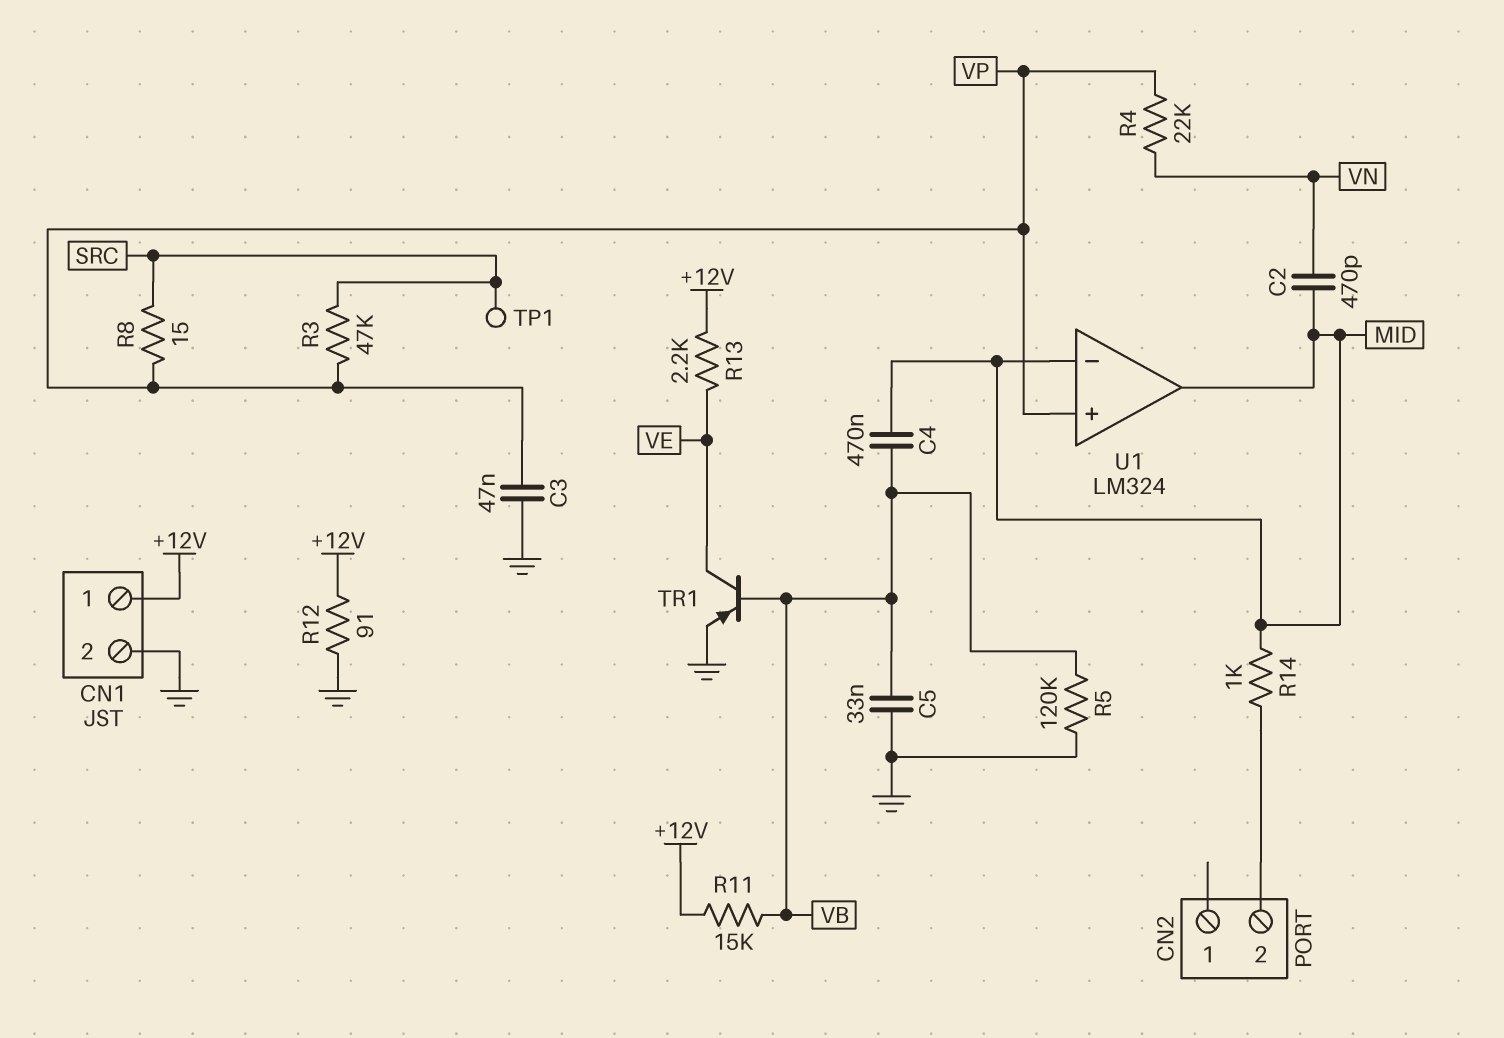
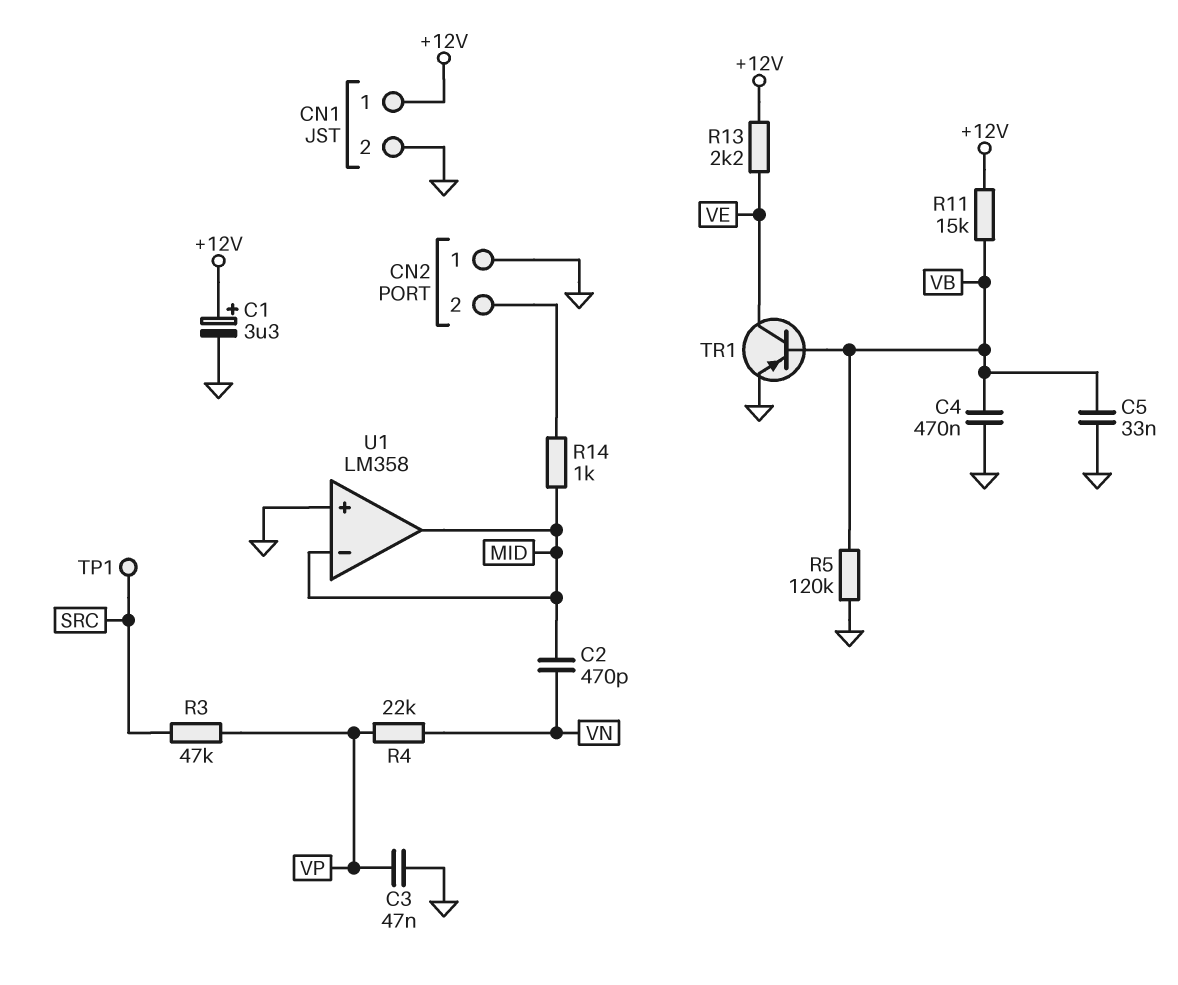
C1: none -> 3.3uF (plus +12V, minus GND)
C4: 470nF (MID, VB) -> 470nF (GND, VB)
CN2 pin 1: none -> GND
R8: 15 (SRC, VP) -> none
R12: 91 (+12V, GND) -> none
U1: LM324 -> LM358
U1 pin in+: VP -> GND

